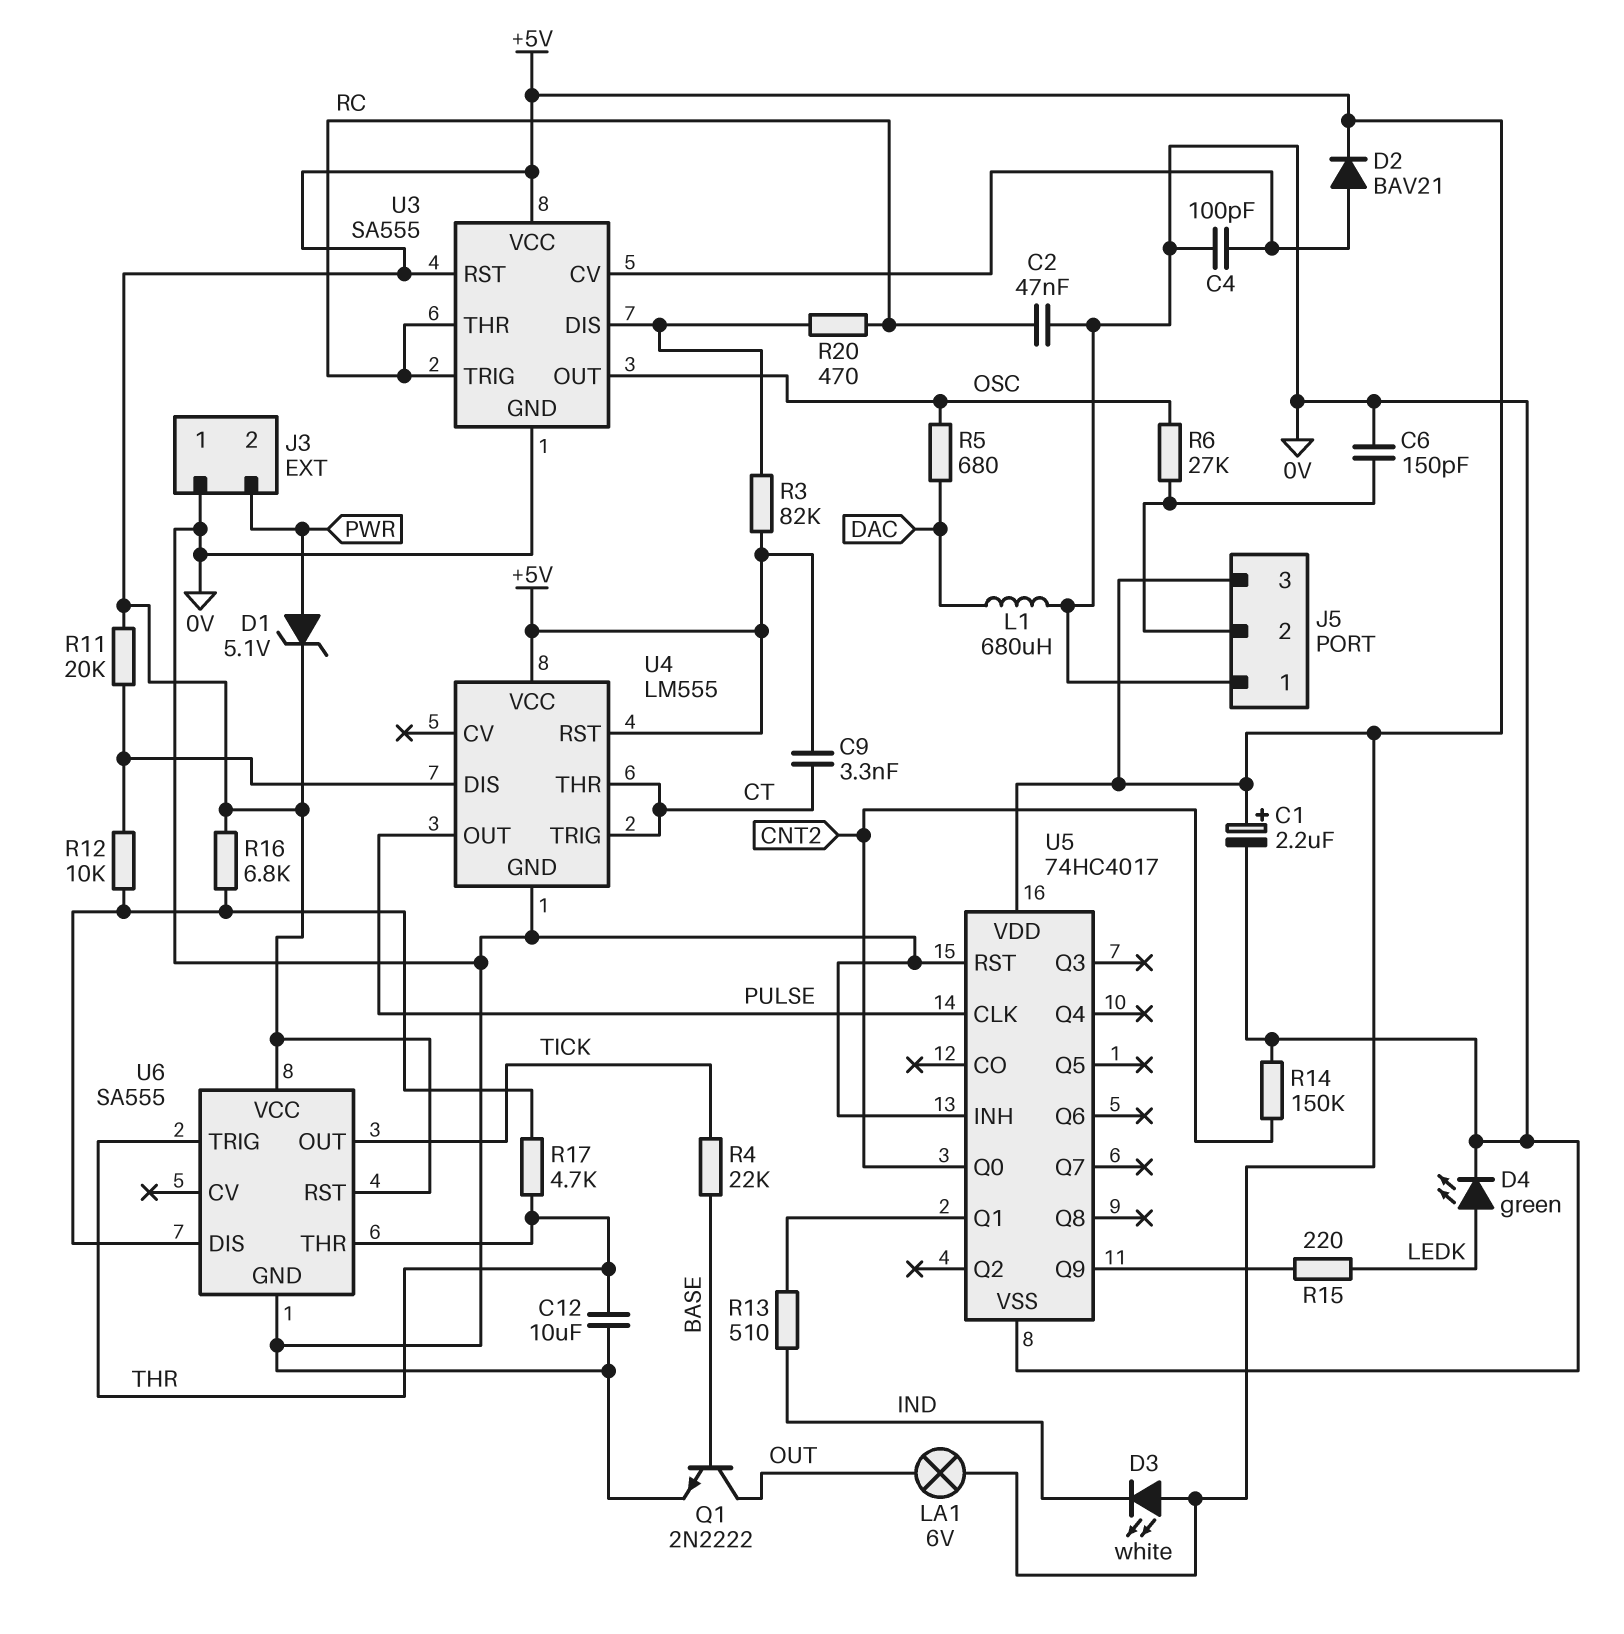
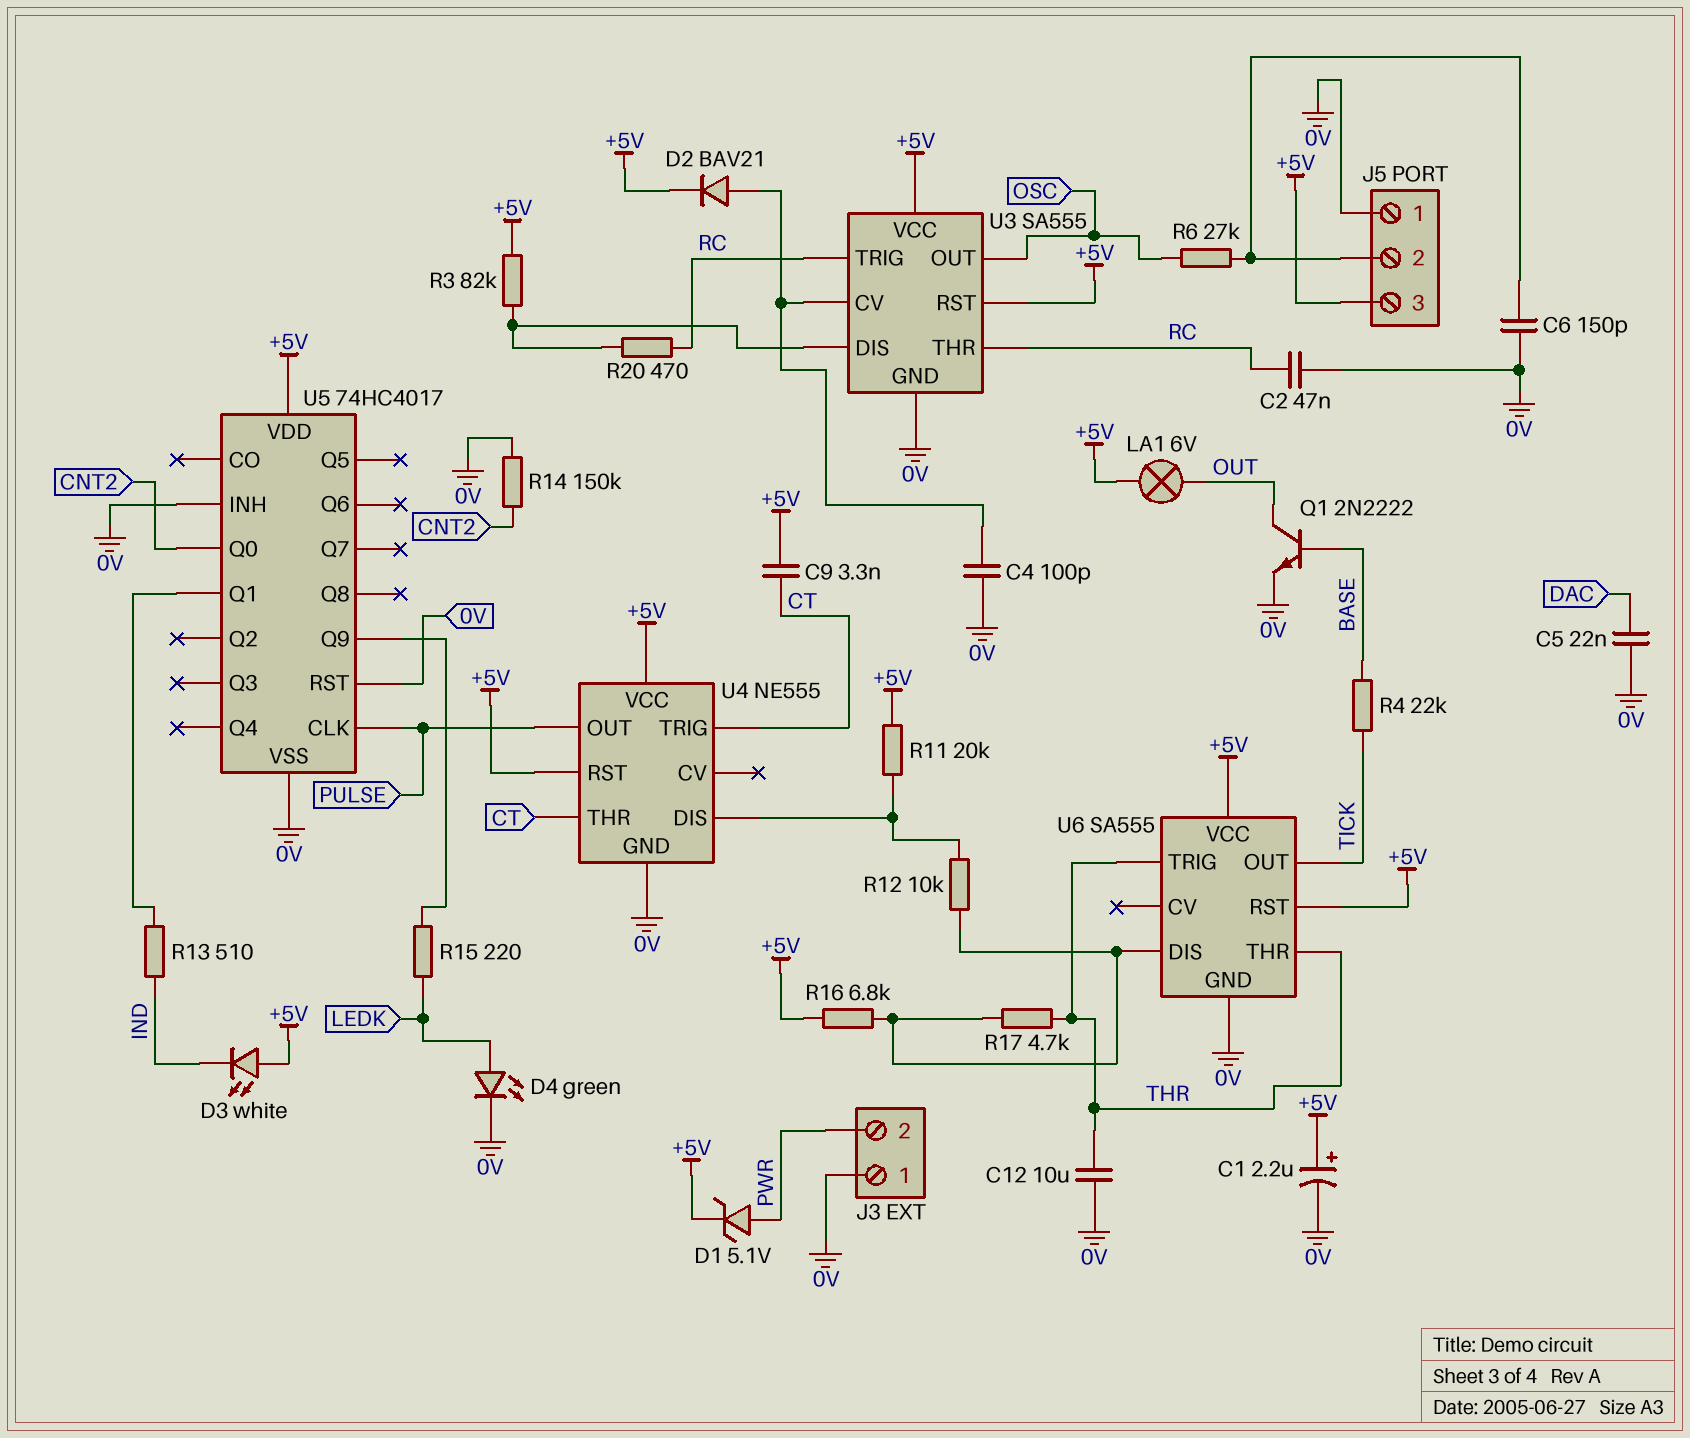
C5: none -> 22nF (0V, DAC)
L1: 680uH (0V, DAC) -> none
R5: 680 (DAC, OSC) -> none
U4: LM555 -> NE555

